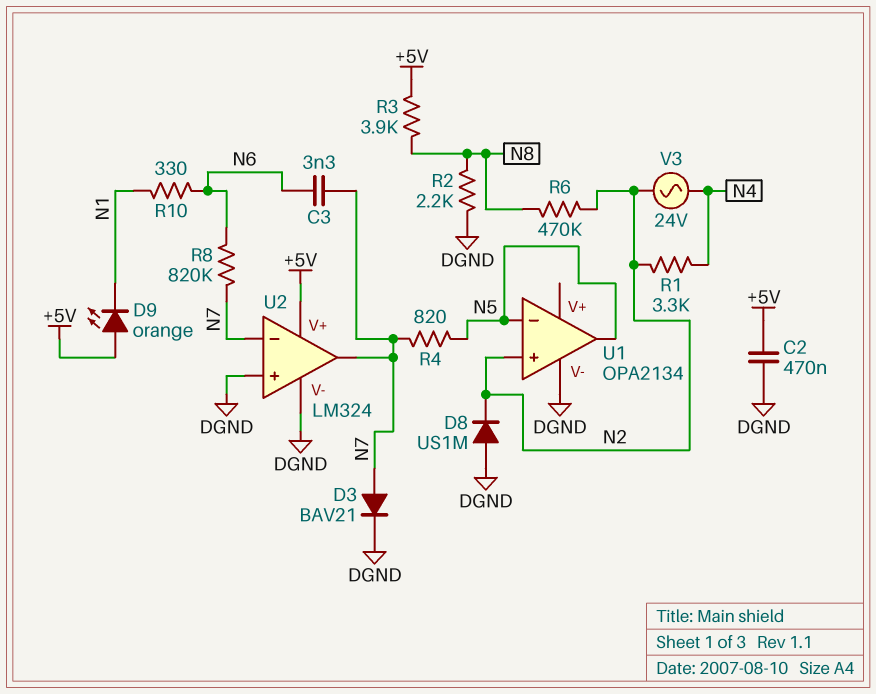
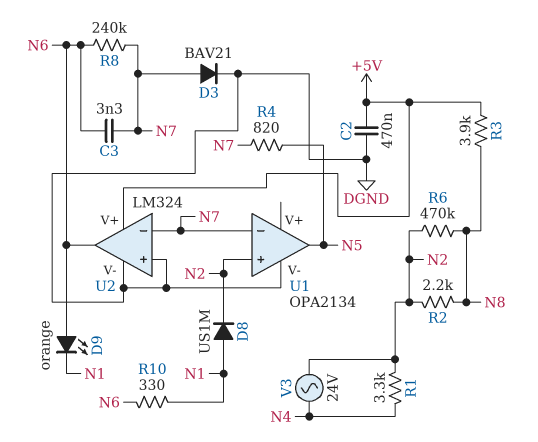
D8: diode US1M (A DGND, K N2) -> diode US1M (A N1, K N2)
D9: LED orange (A +5V, K N1) -> LED orange (A N6, K N1)
R2: 2.2k (DGND, N8) -> 2.2k (N2, N8)
R8: 820k (N6, N7) -> 240k (N6, N7)
U1 pin in-: N5 -> N7
U2 pin out: N7 -> N6

